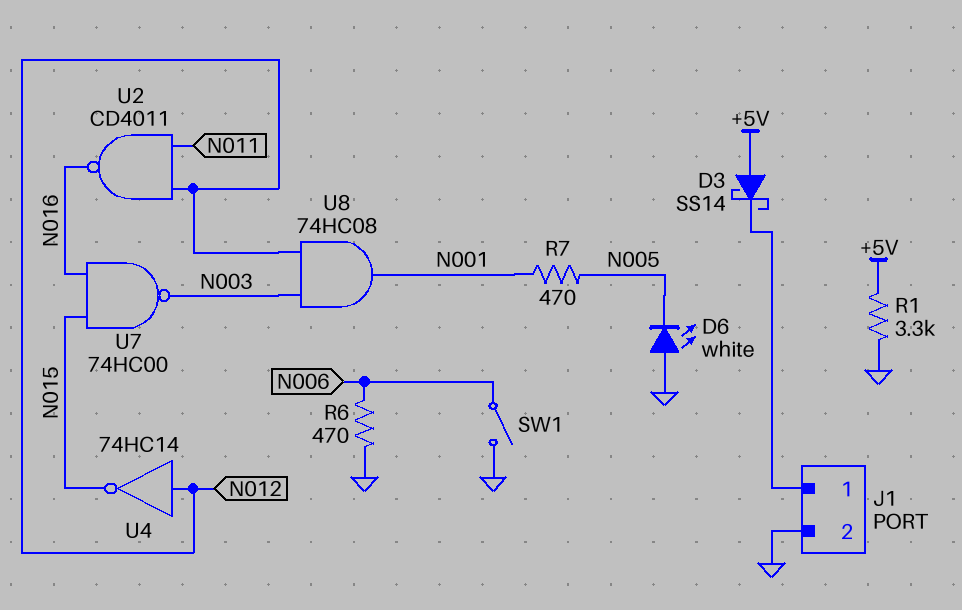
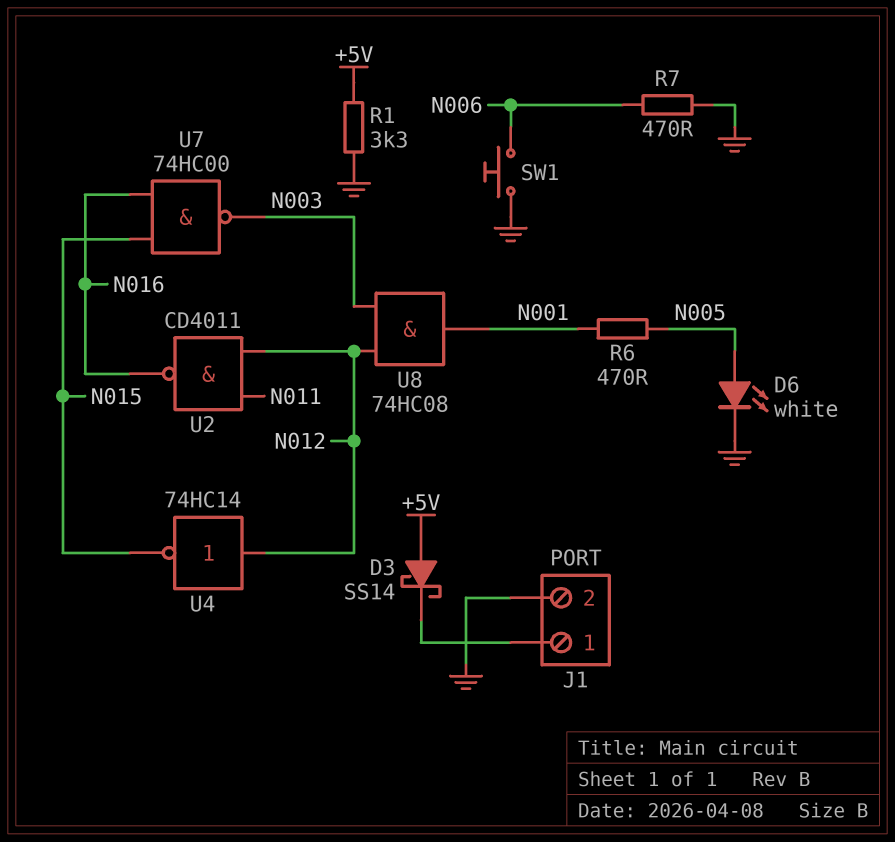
D6: LED white (A GND, K N005) -> LED white (A N005, K GND)
R6: 470 (GND, N006) -> 470 (N001, N005)
R7: 470 (N001, N005) -> 470 (GND, N006)
SW1: switch (GND, N006) -> button (GND, N006)

